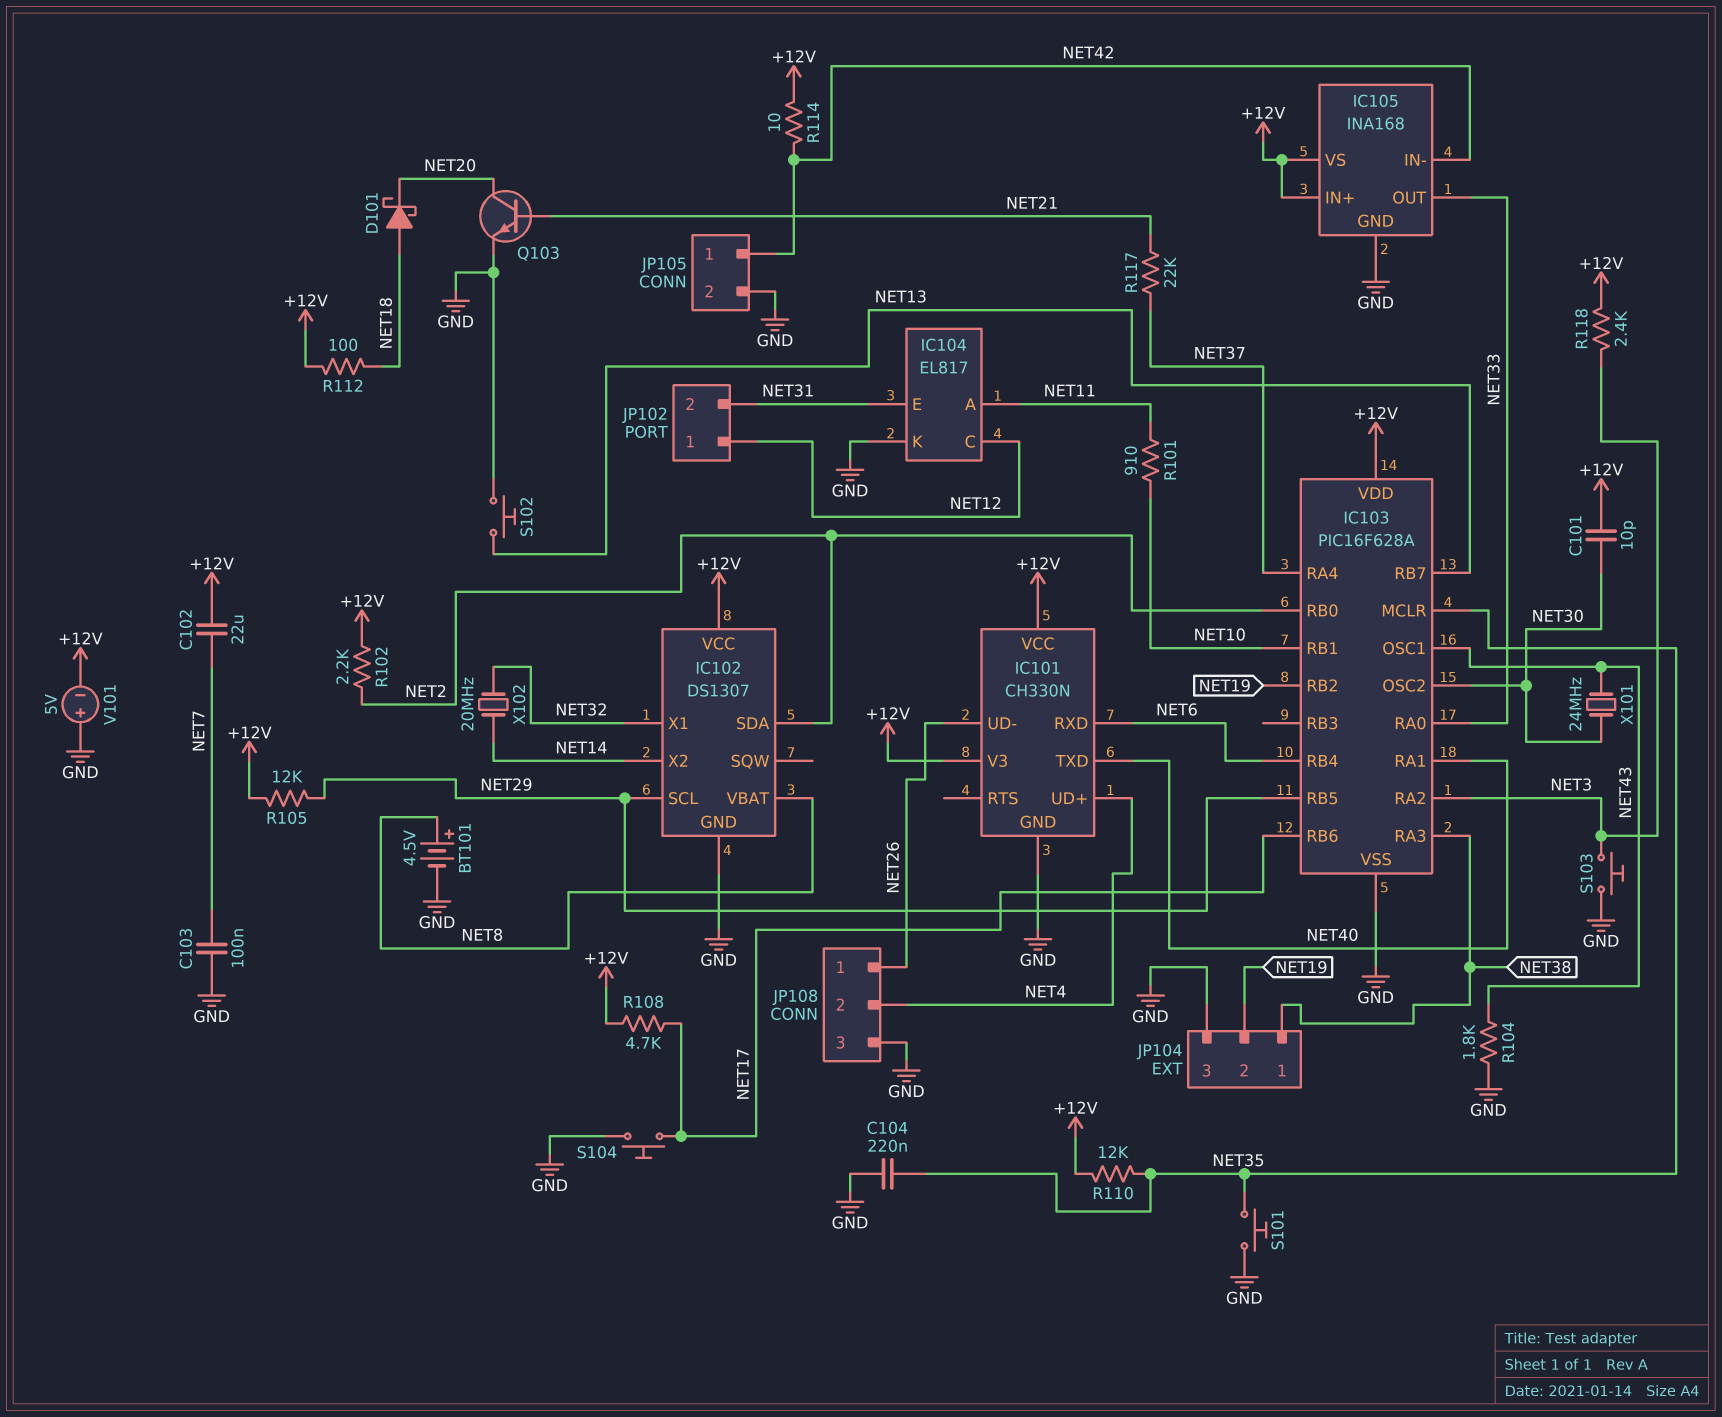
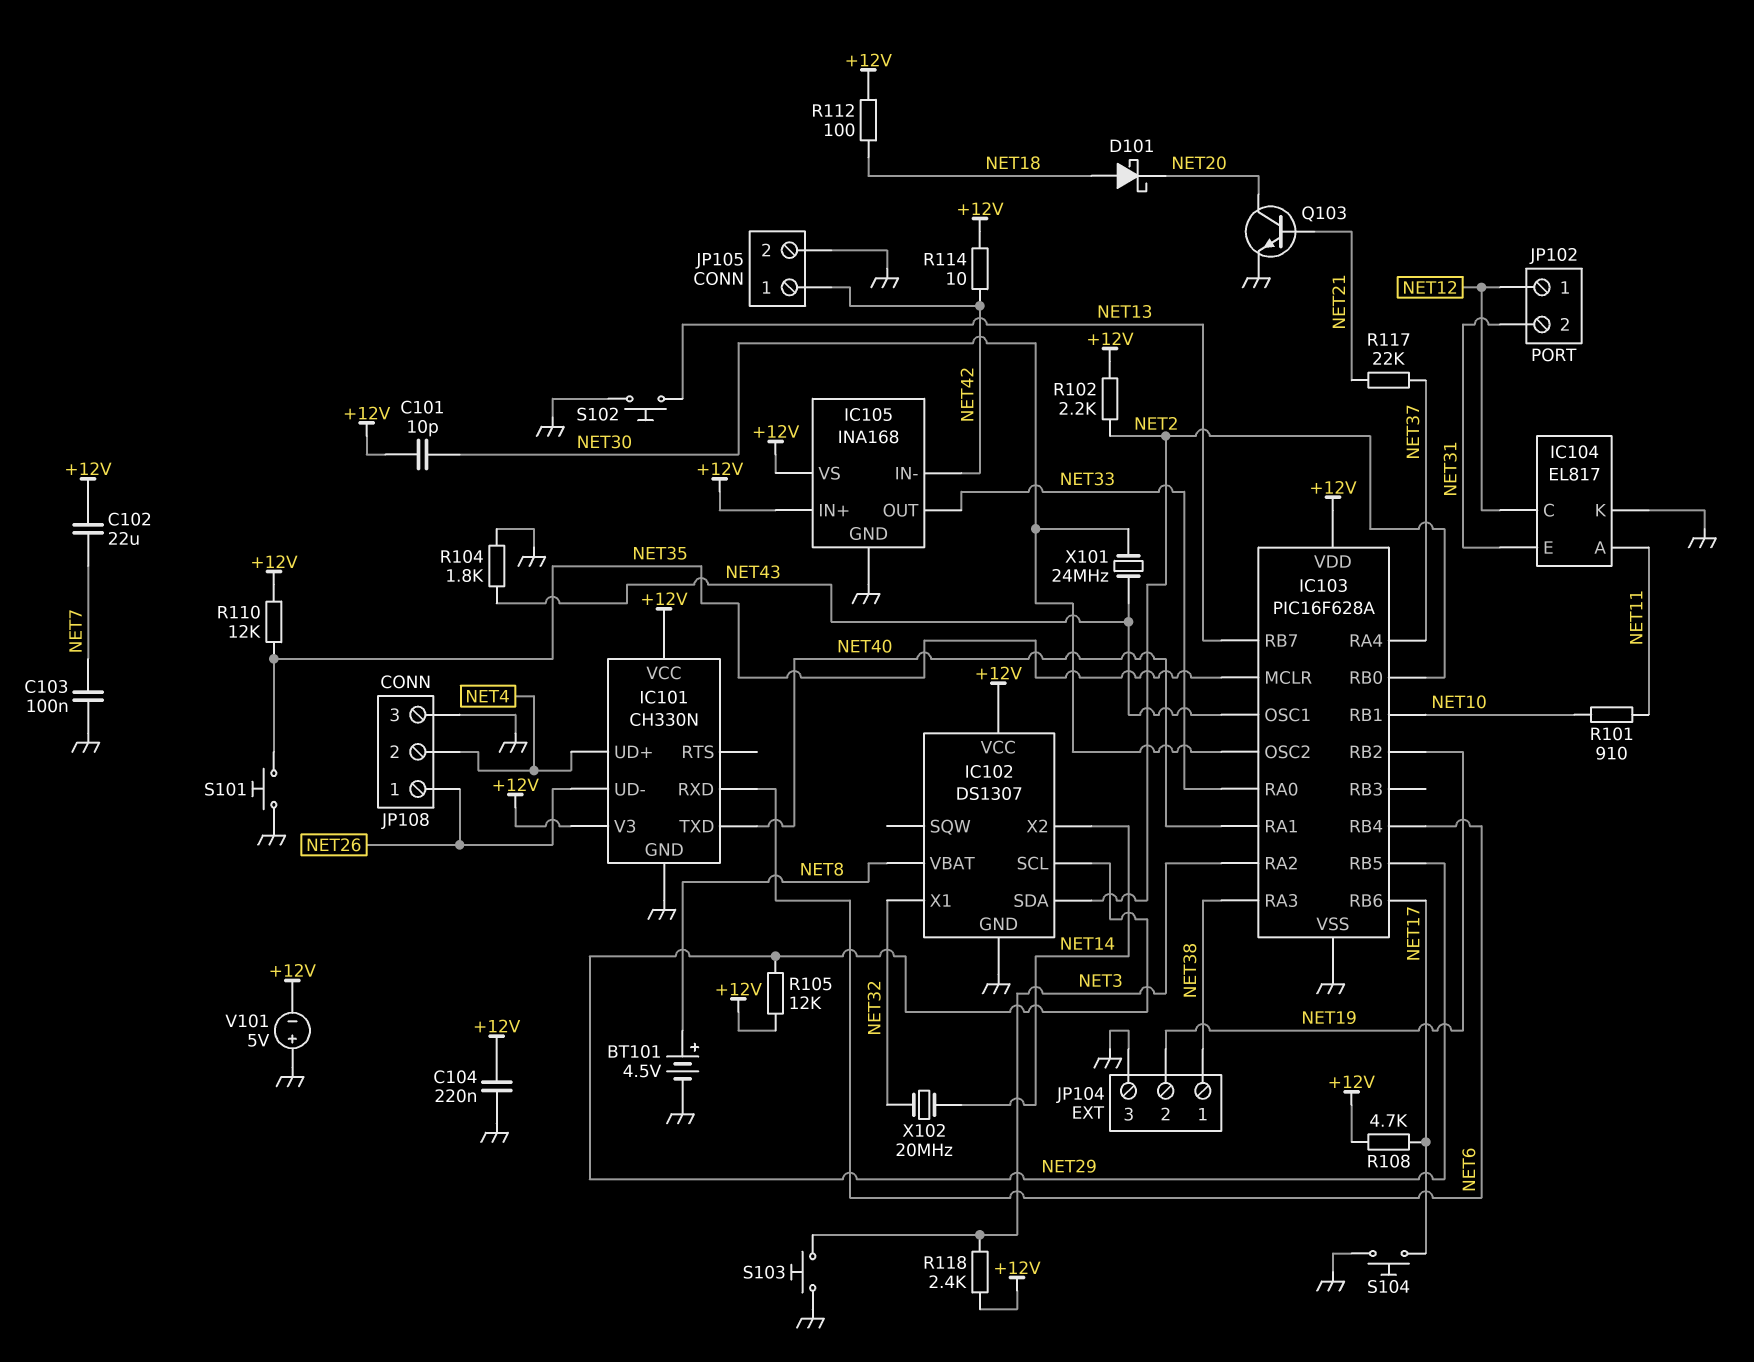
C104: 220nF (GND, NET35) -> 220nF (+12V, GND)

